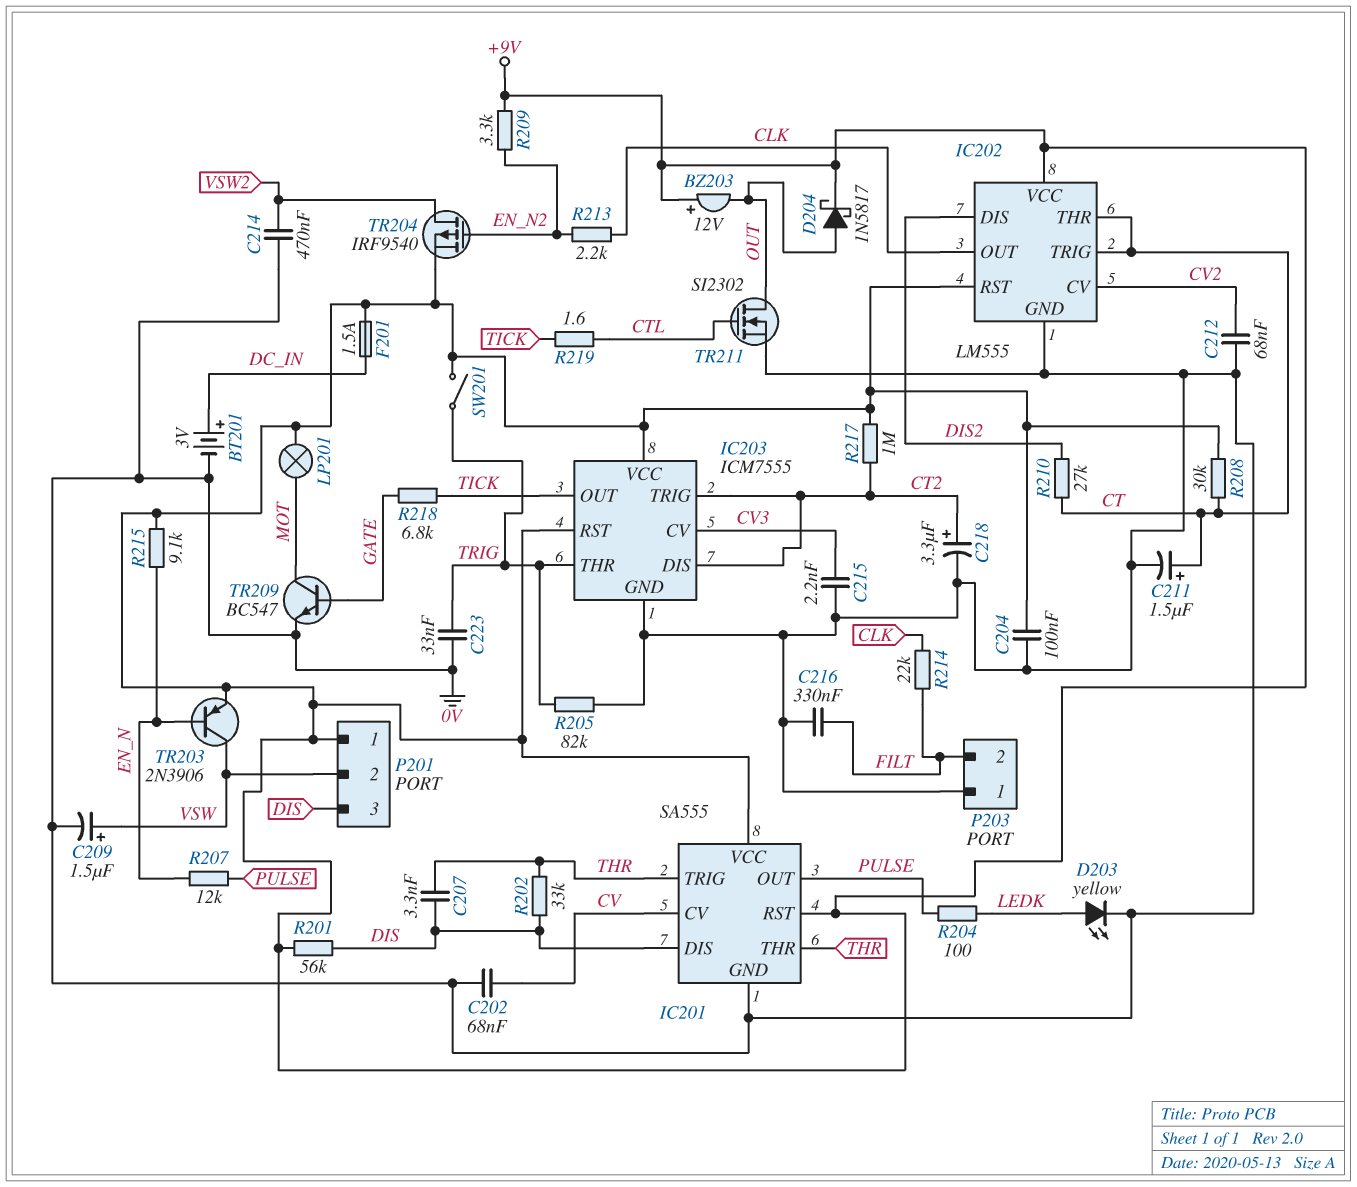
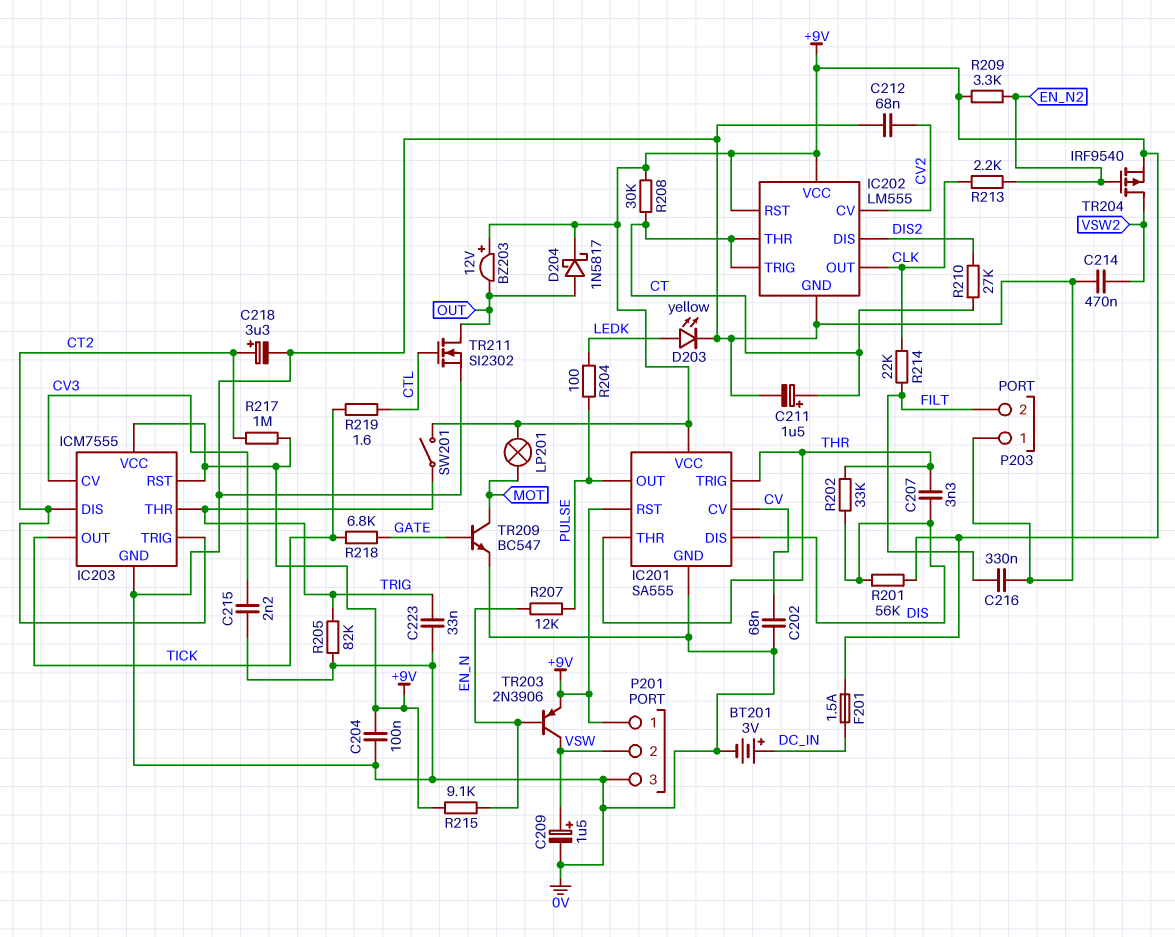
P201 pin 3: DIS -> 0V

